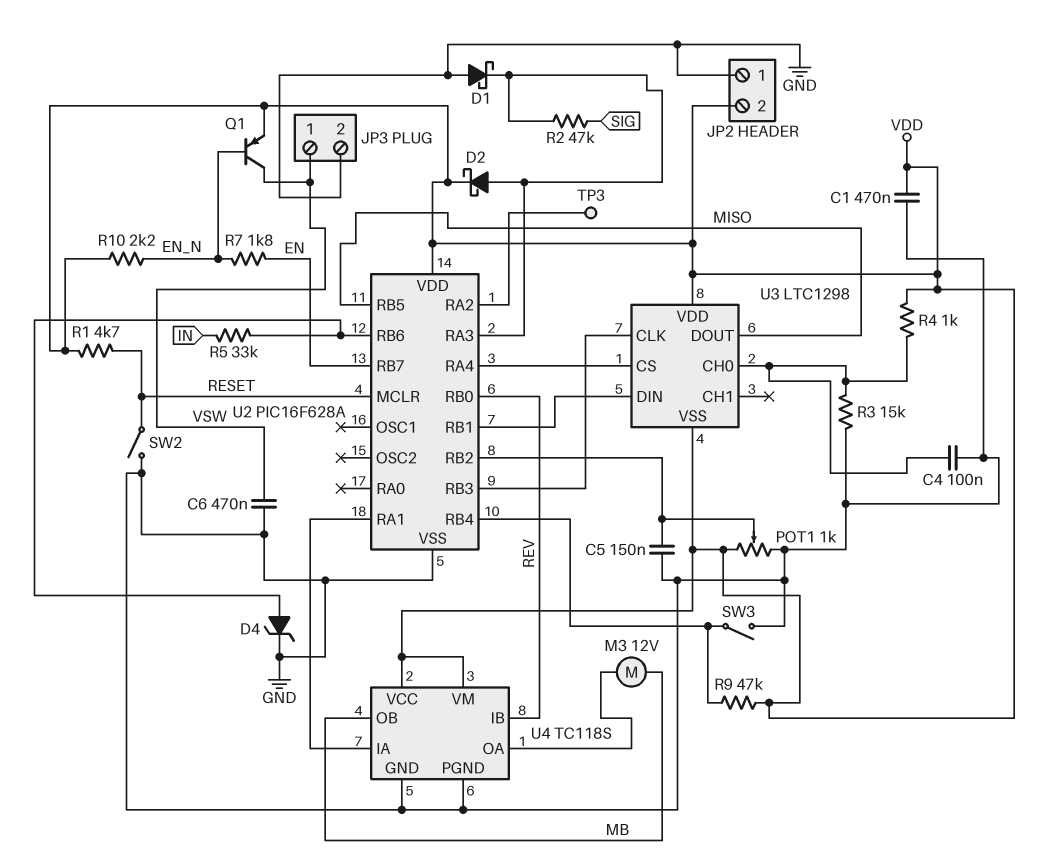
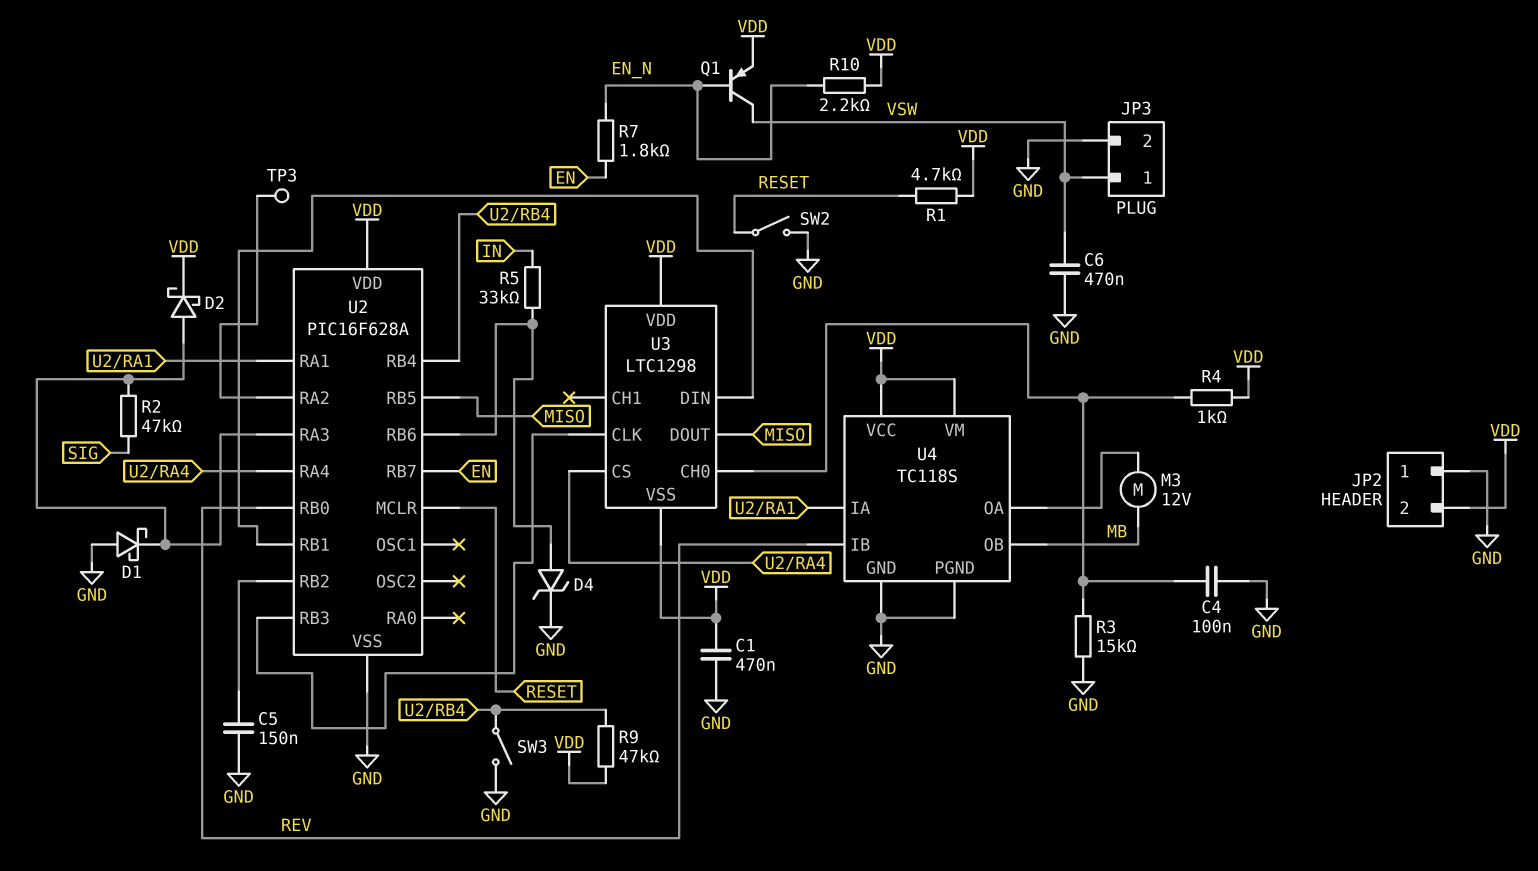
POT1: 1k (GND, VDD, wiper U2/RB2) -> none

